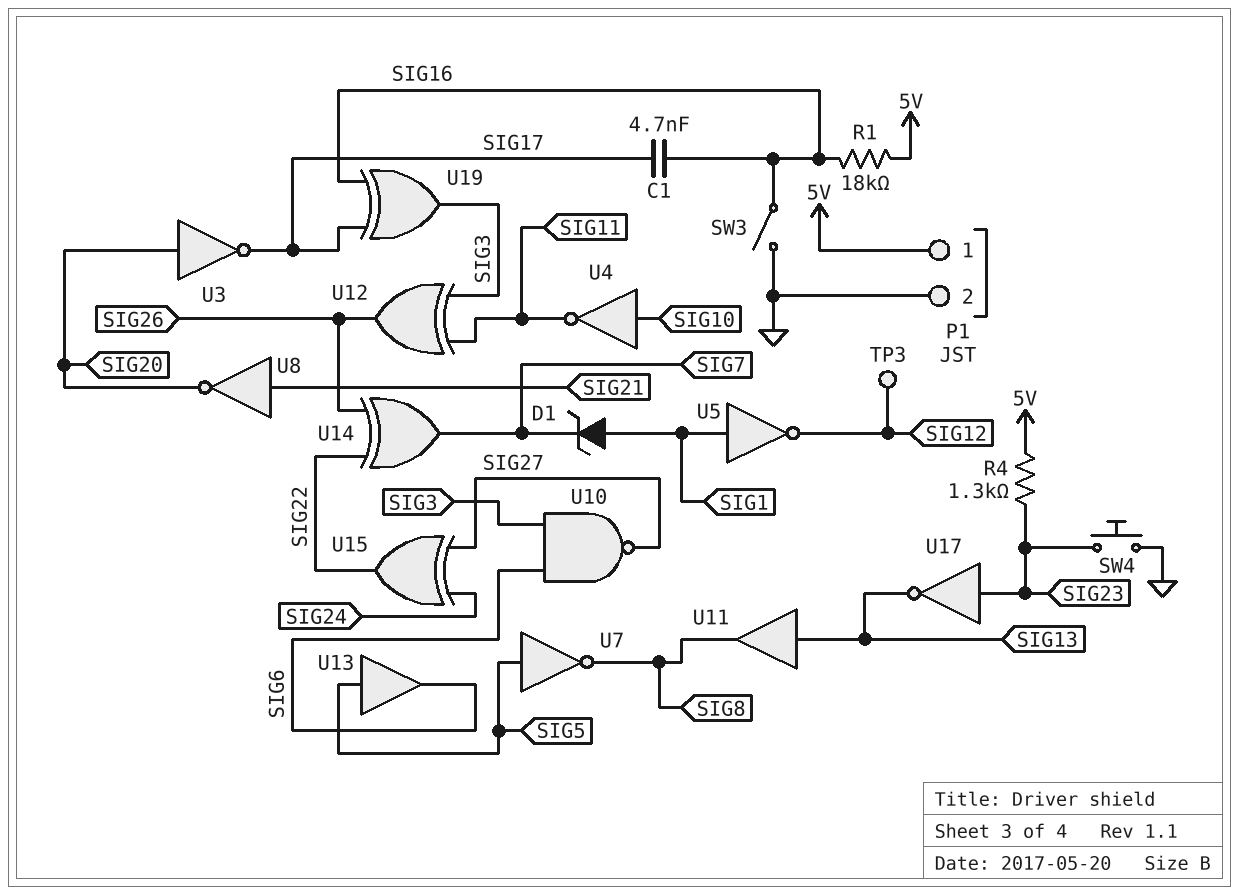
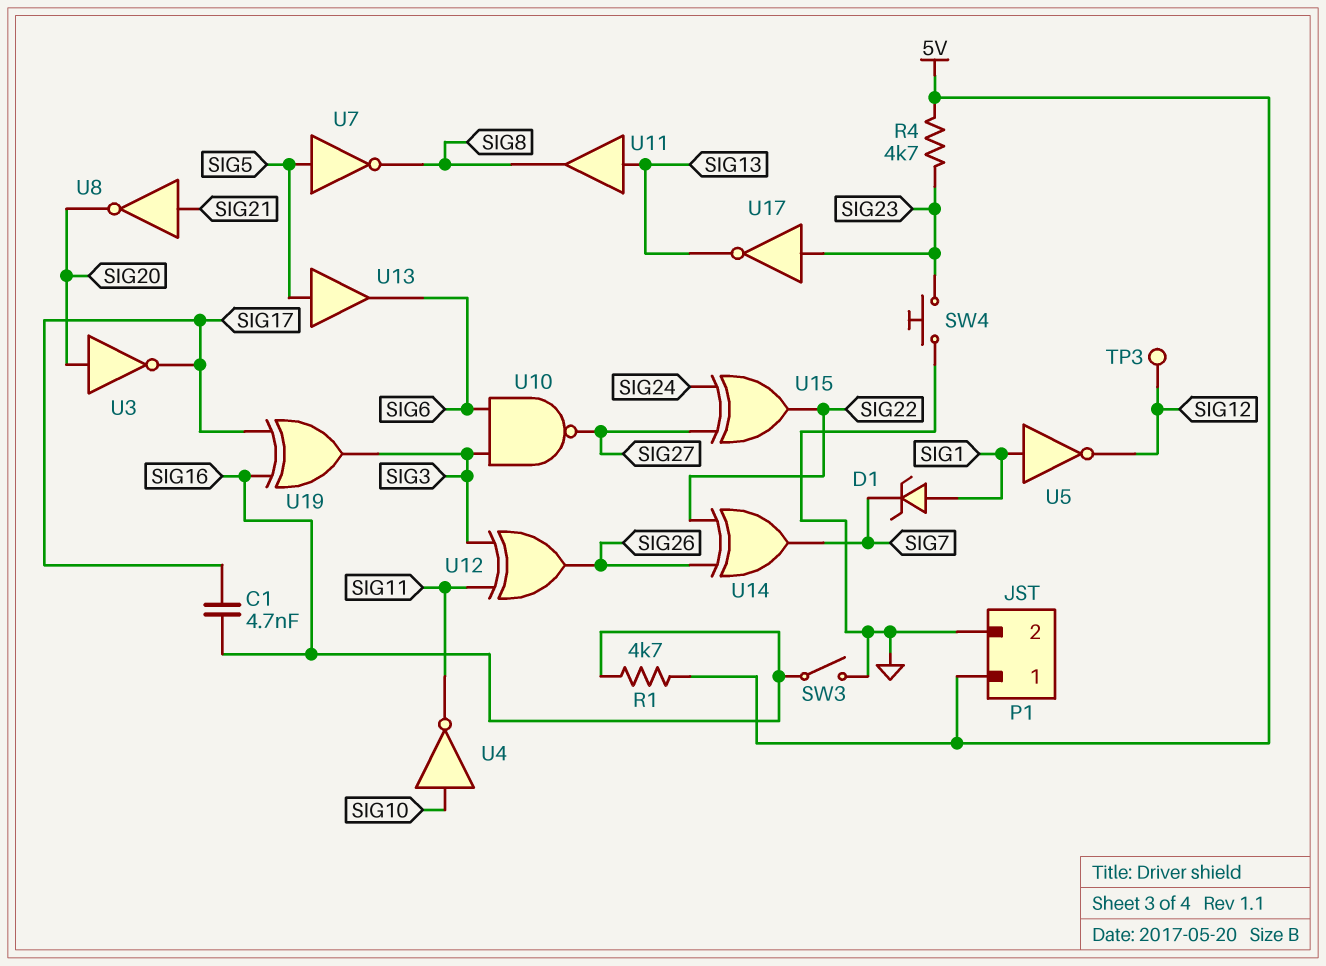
R1: 18k (5V, SIG16) -> 4.7k (5V, SIG16)
R4: 1.3k (5V, SIG23) -> 4.7k (5V, SIG23)

